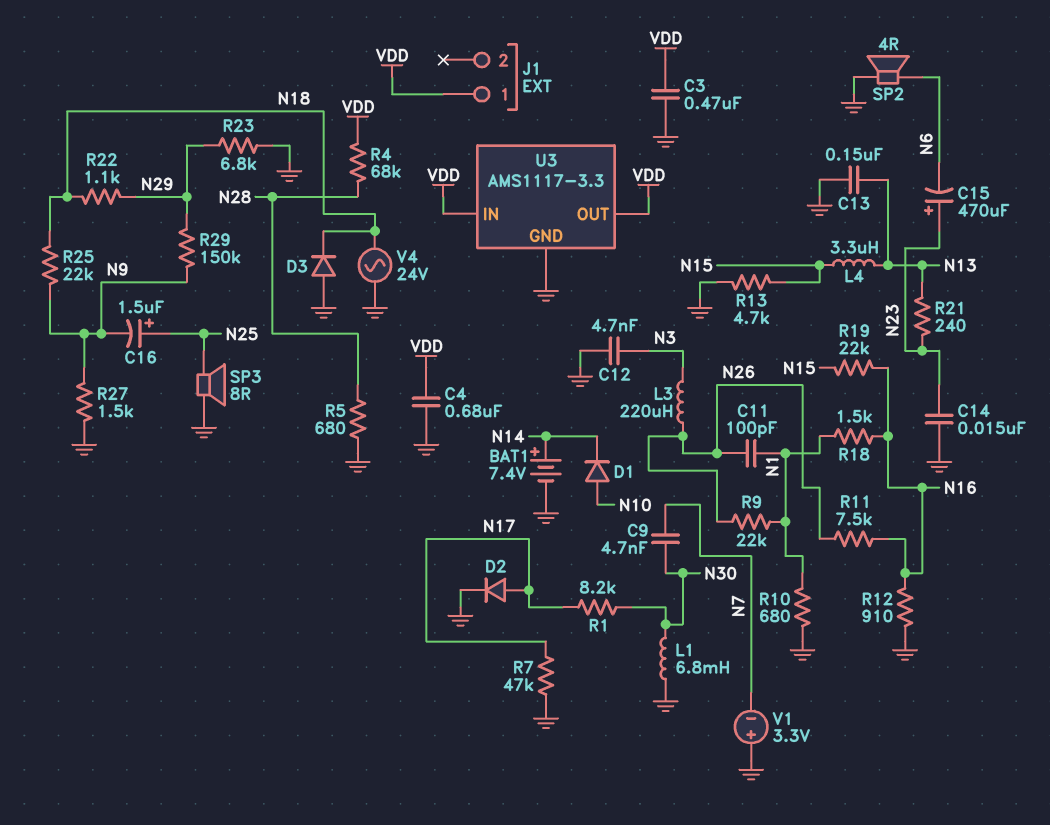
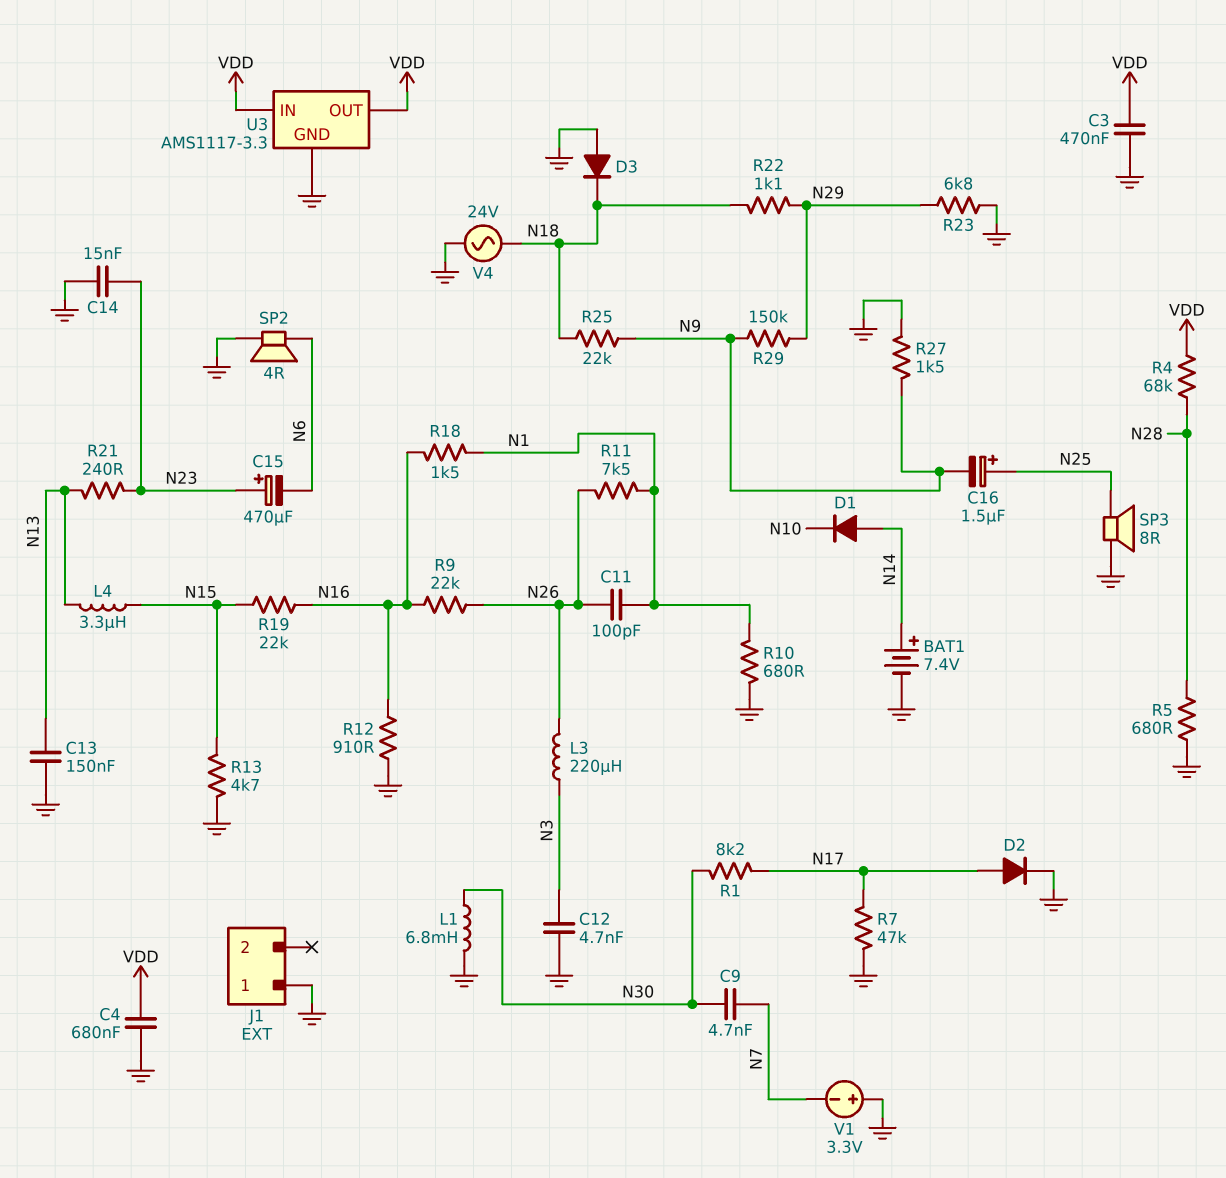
D1: diode (A N10, K N14) -> diode (A N14, K N10)
J1 pin 1: VDD -> GND
R9: 22k (N1, N26) -> 22k (N16, N26)
R11: 7.5k (N16, N26) -> 7.5k (N1, N26)

